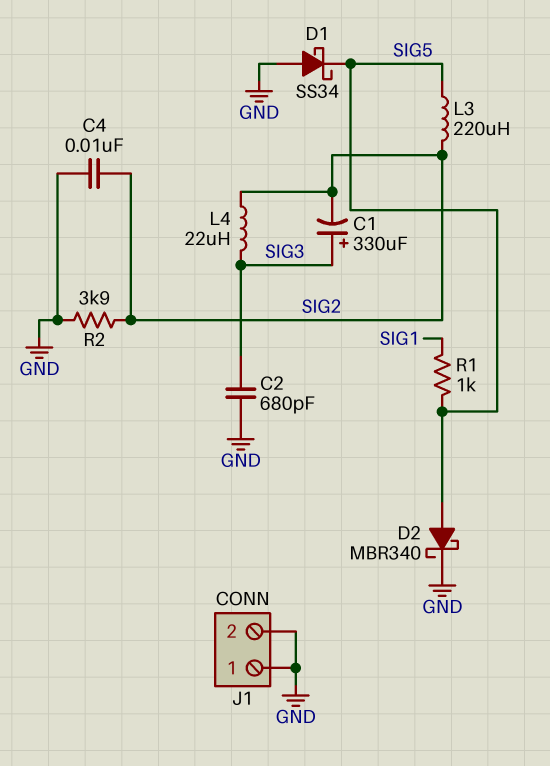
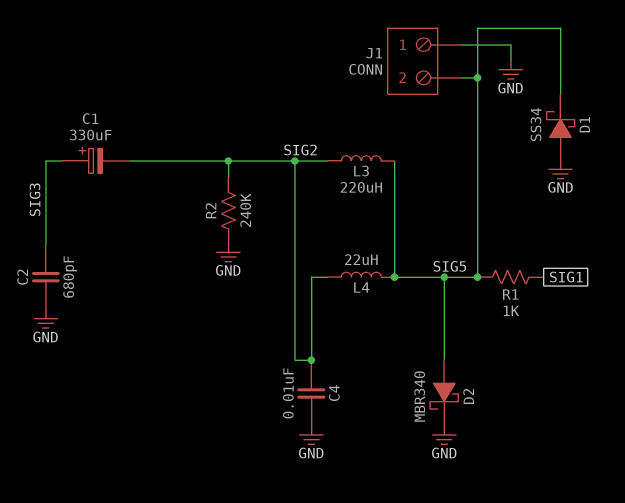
J1 pin 2: GND -> SIG5
L4: 22uH (SIG2, SIG3) -> 22uH (SIG2, SIG5)
R2: 3.9k (GND, SIG2) -> 240k (GND, SIG2)

